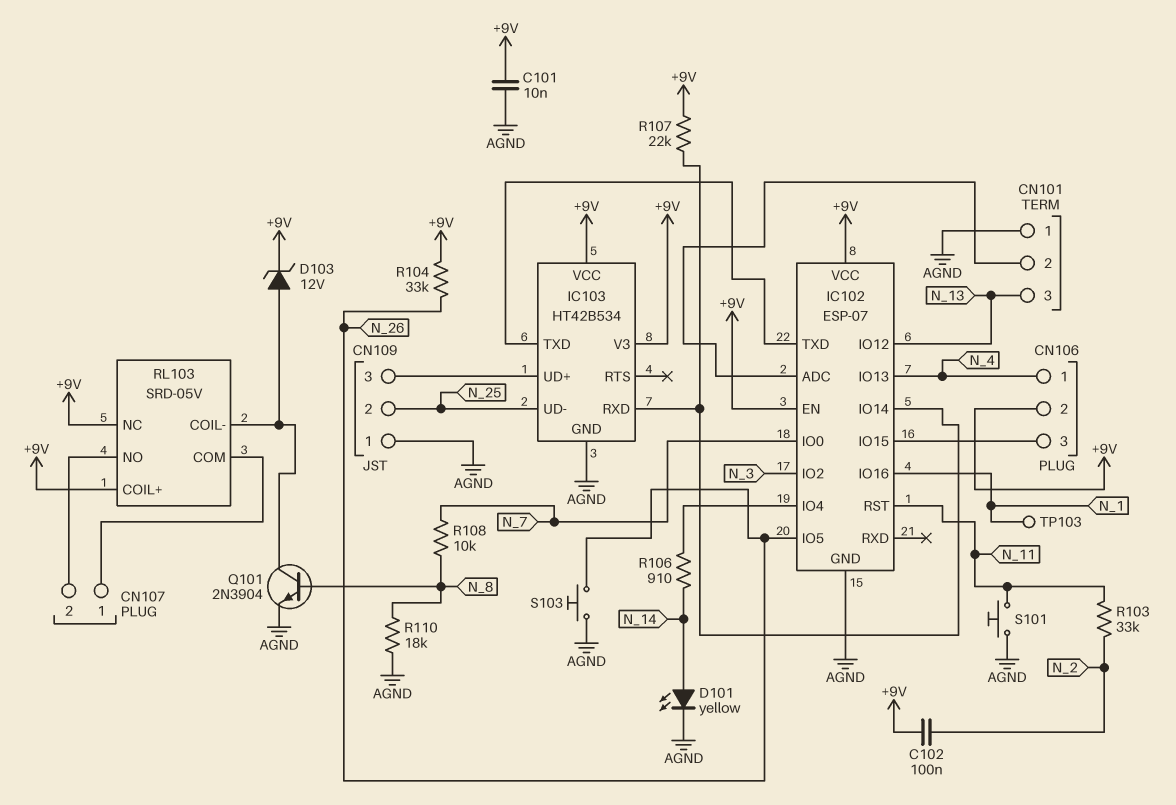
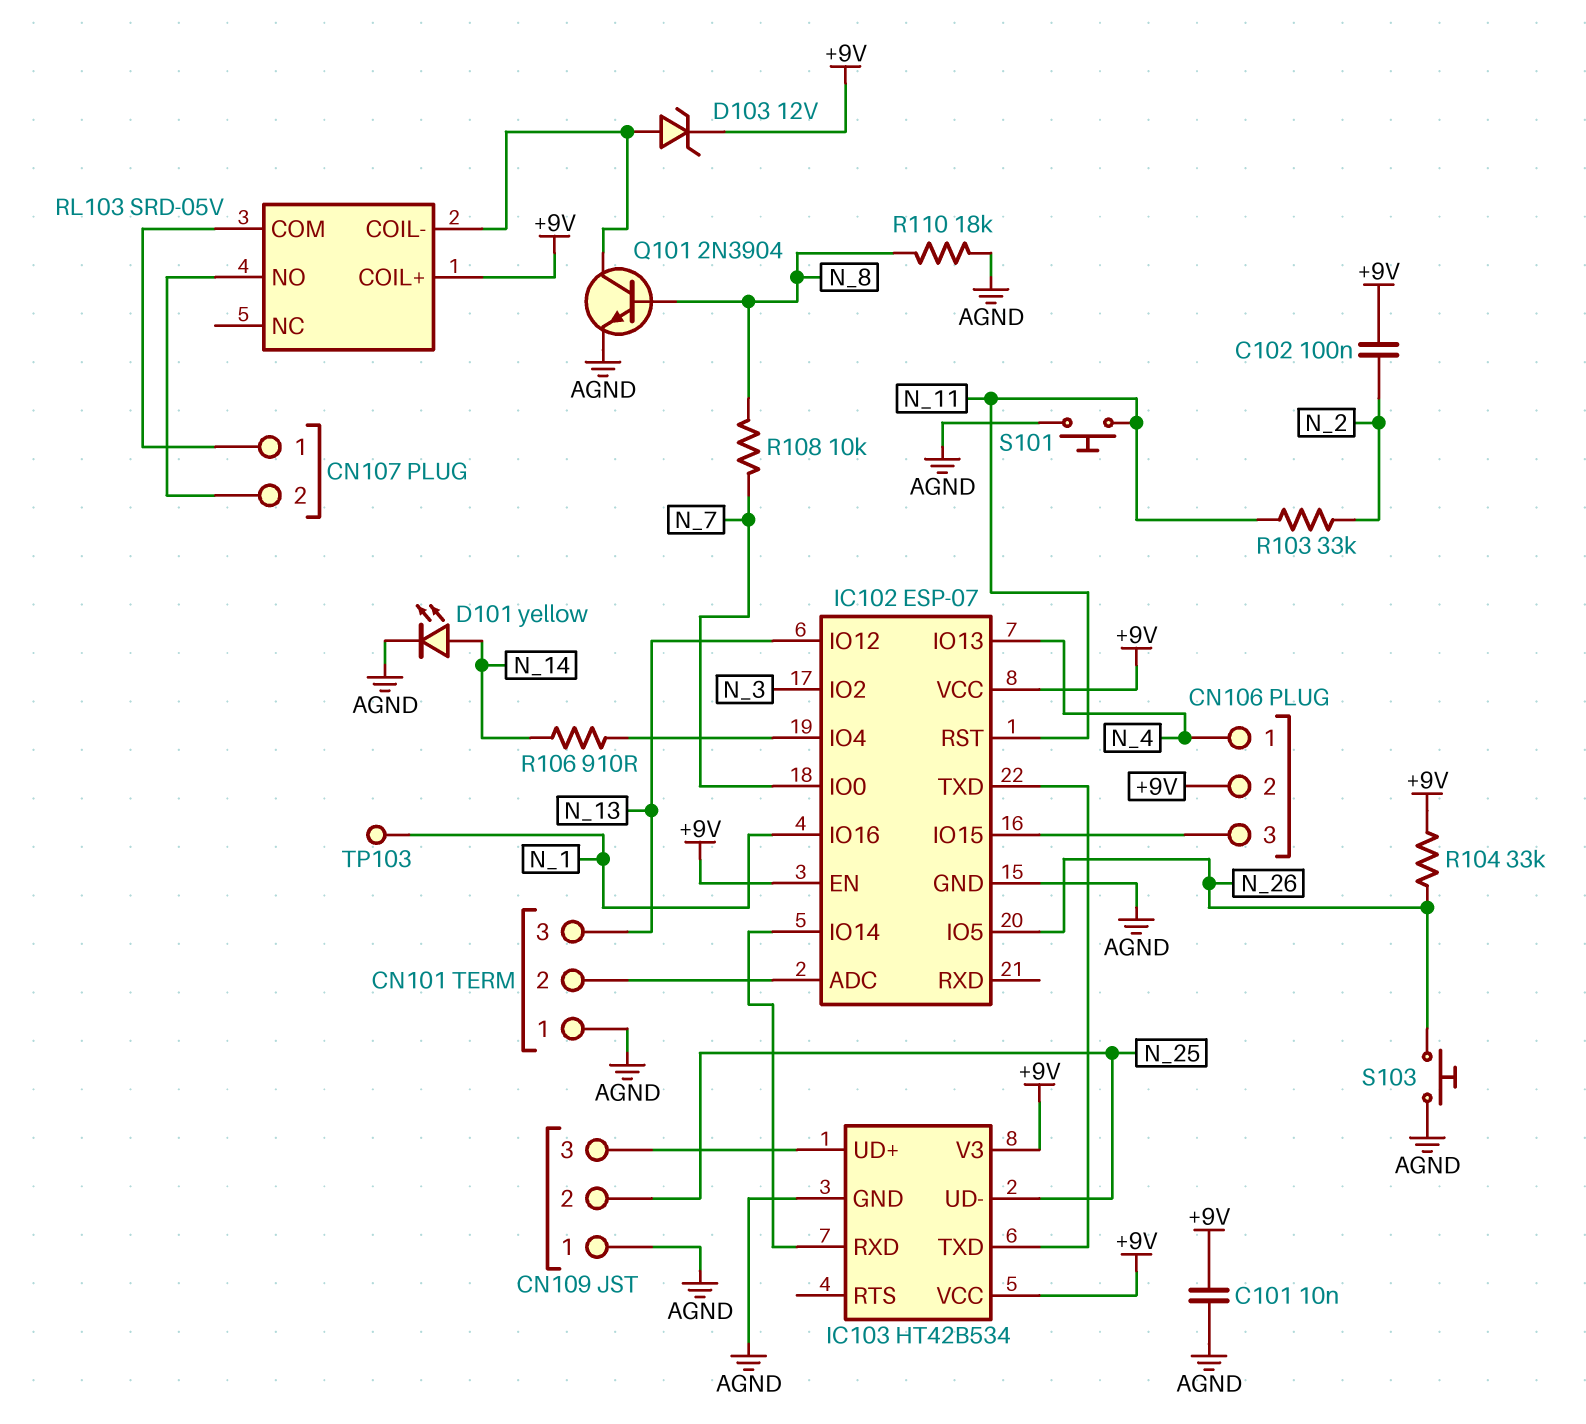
R107: 22k (+9V, IC102/IO14) -> none
RL103 pin NC: +9V -> none

